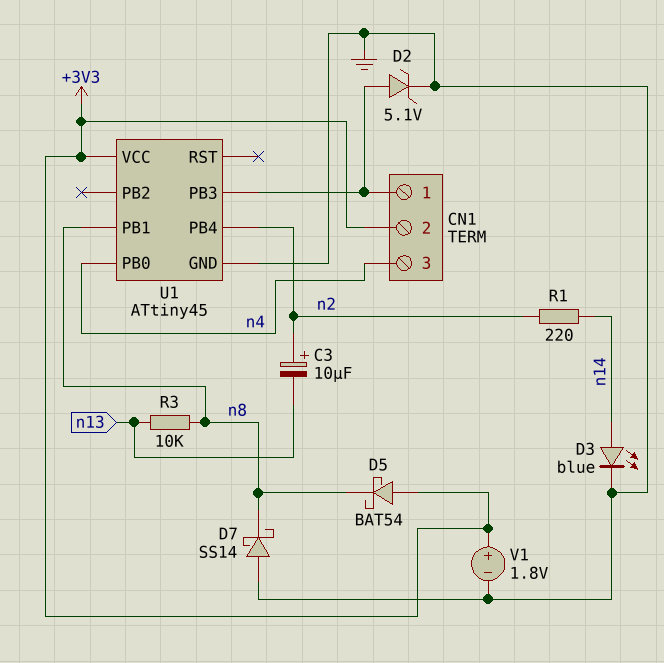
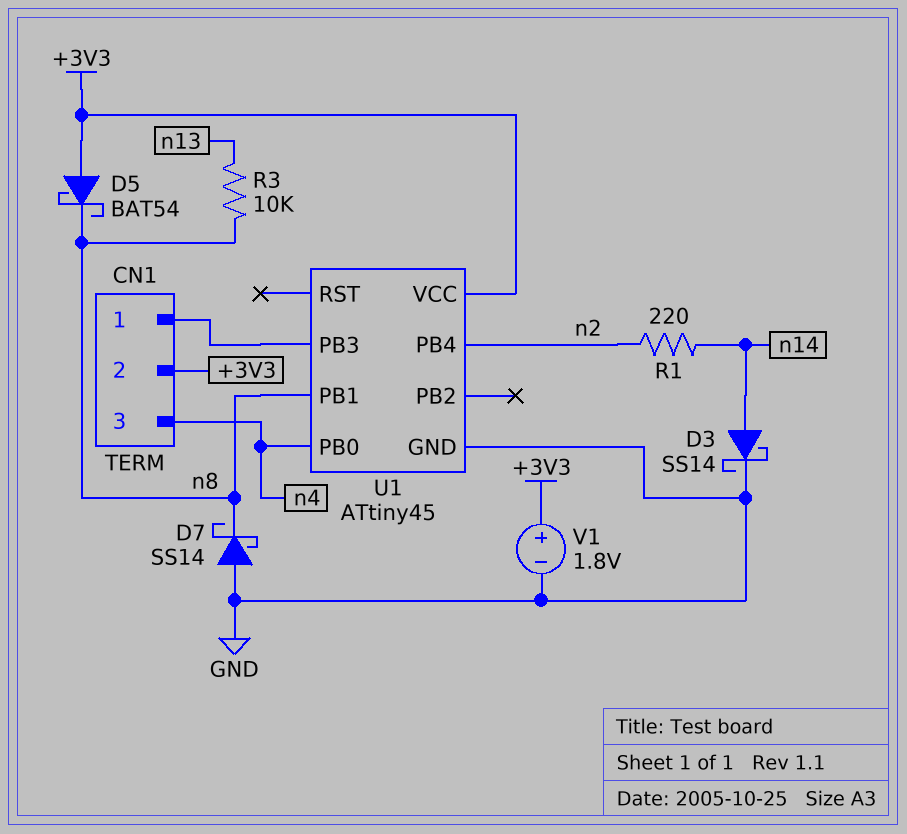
C3: 10uF (plus n2, minus n13) -> none
D2: zener 5.1V (A CN1/1, K GND) -> none
D3: LED blue (A n14, K GND) -> schottky SS14 (A n14, K GND)

